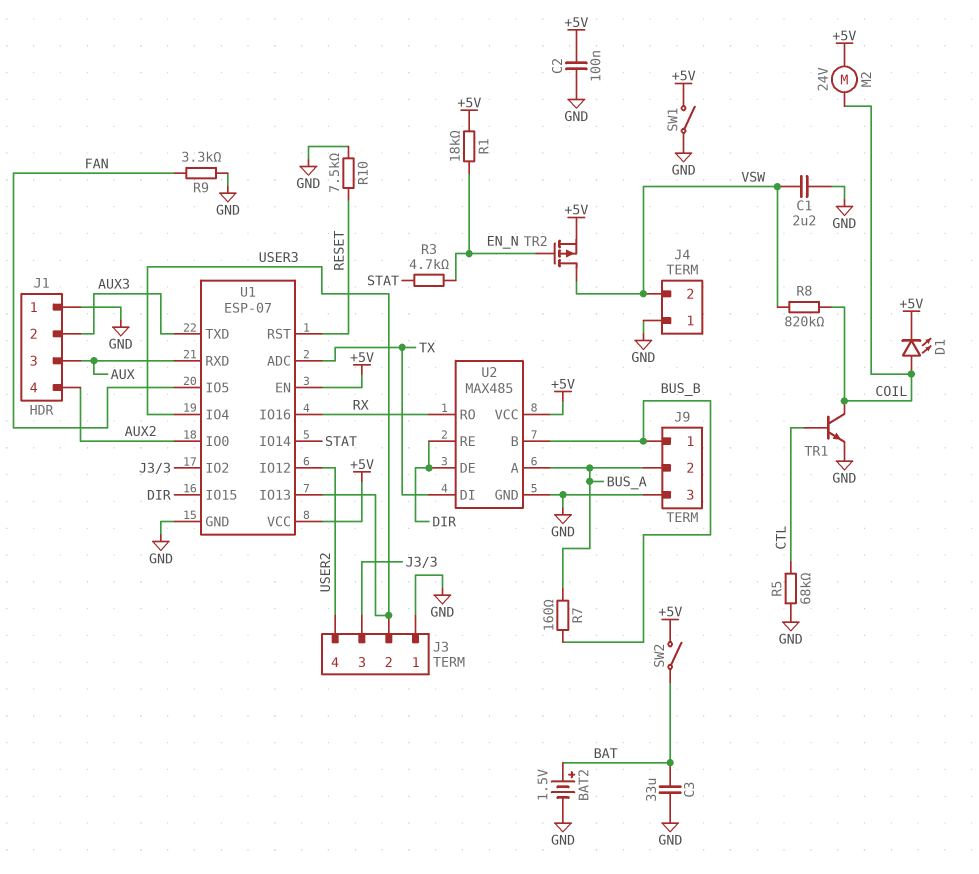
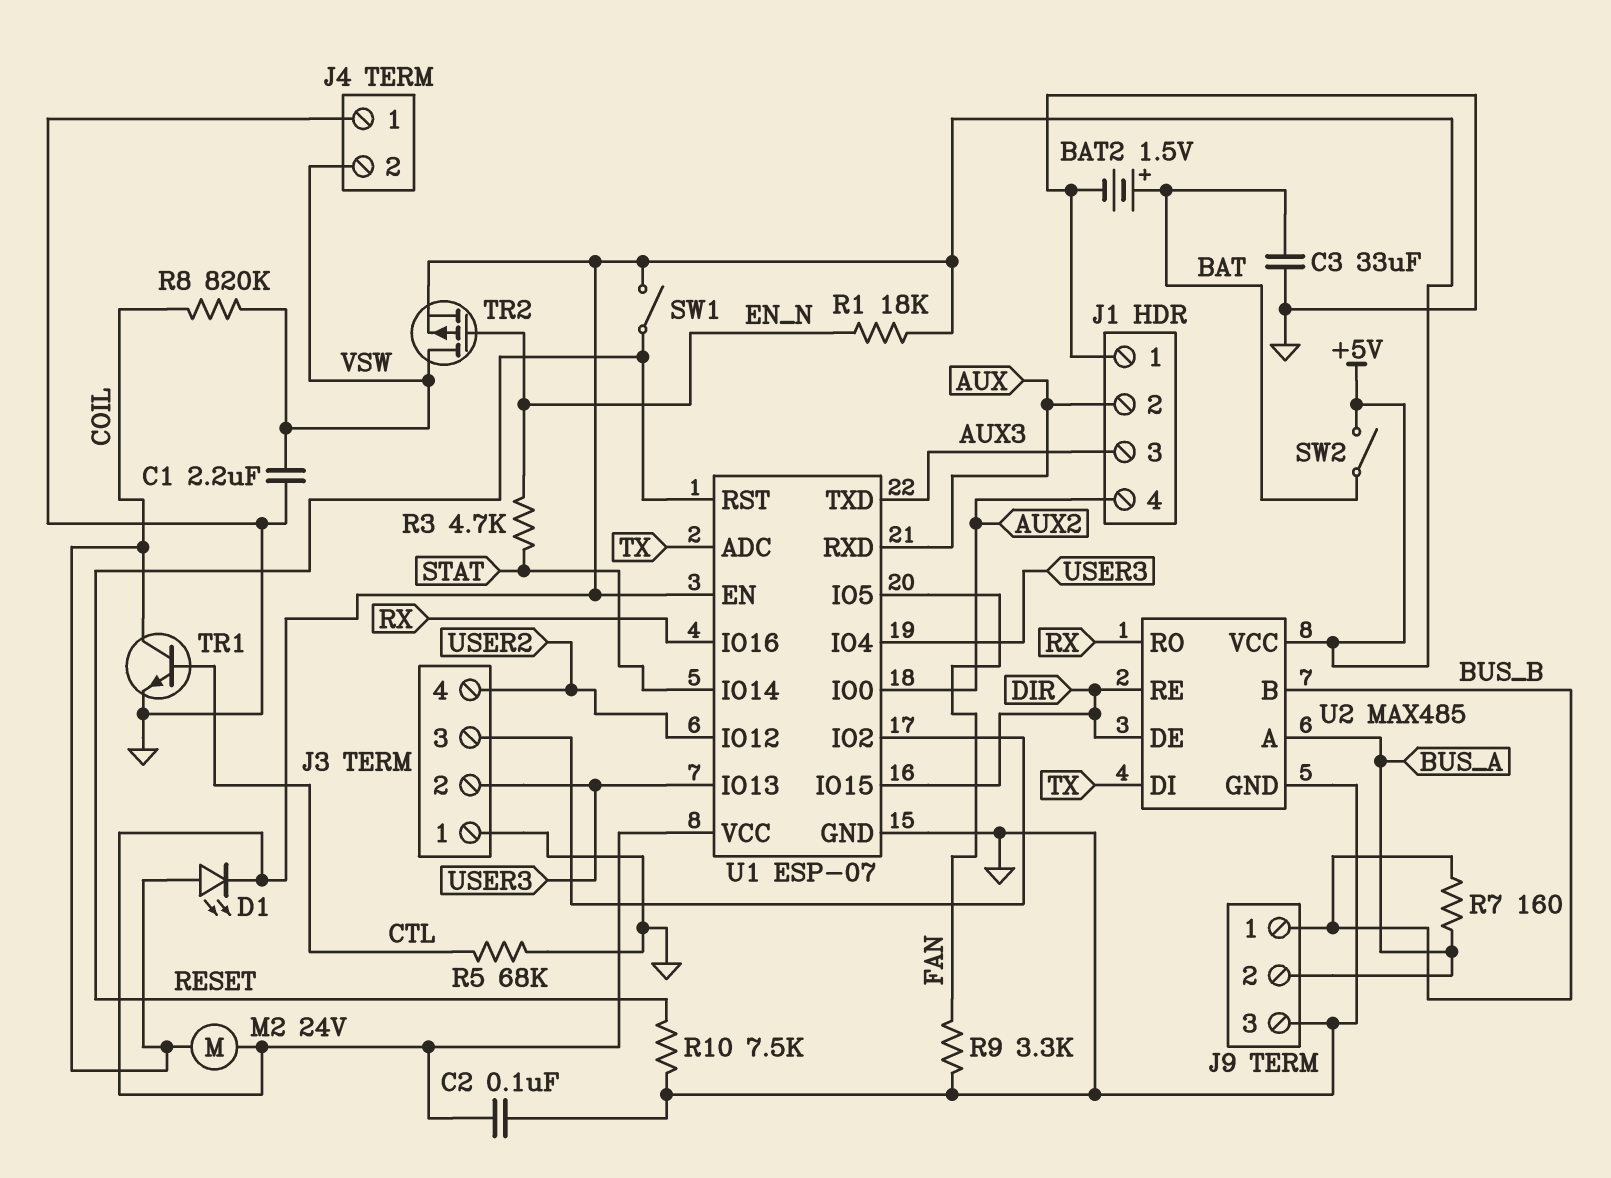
J1 pin 2: AUX3 -> AUX
J1 pin 3: AUX -> AUX3
SW1: switch (+5V, GND) -> switch (+5V, RESET)

